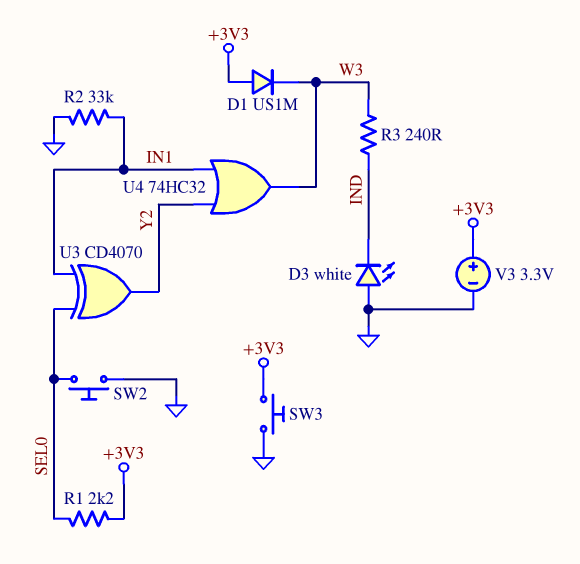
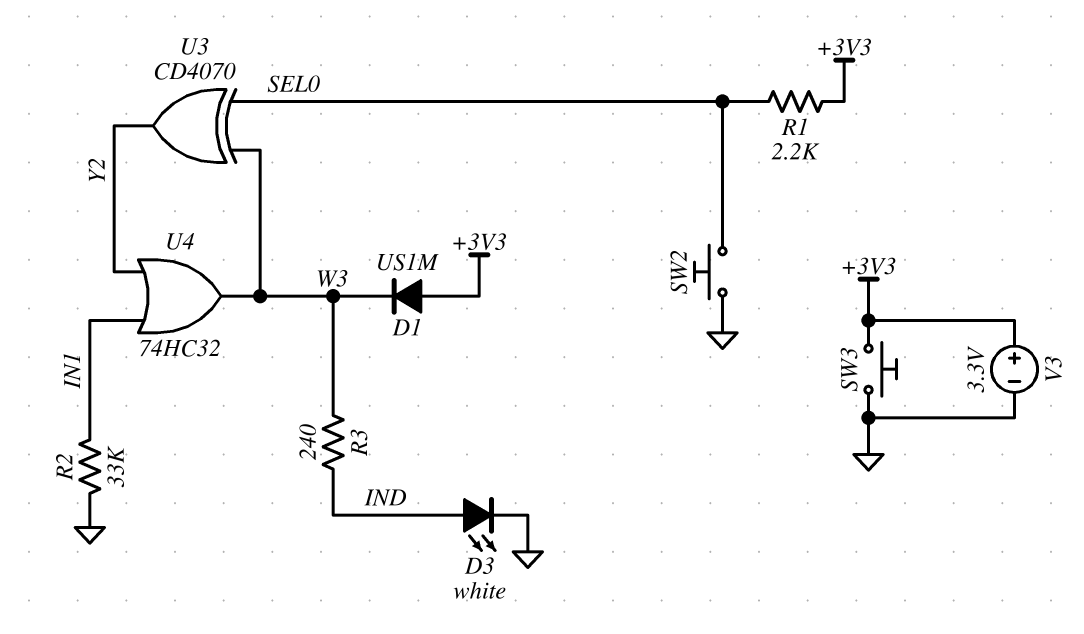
D3: LED white (A GND, K IND) -> LED white (A IND, K GND)
U3: XOR CD4070 (in IN1, in SEL0, out Y2) -> XOR CD4070 (in SEL0, in W3, out Y2)

